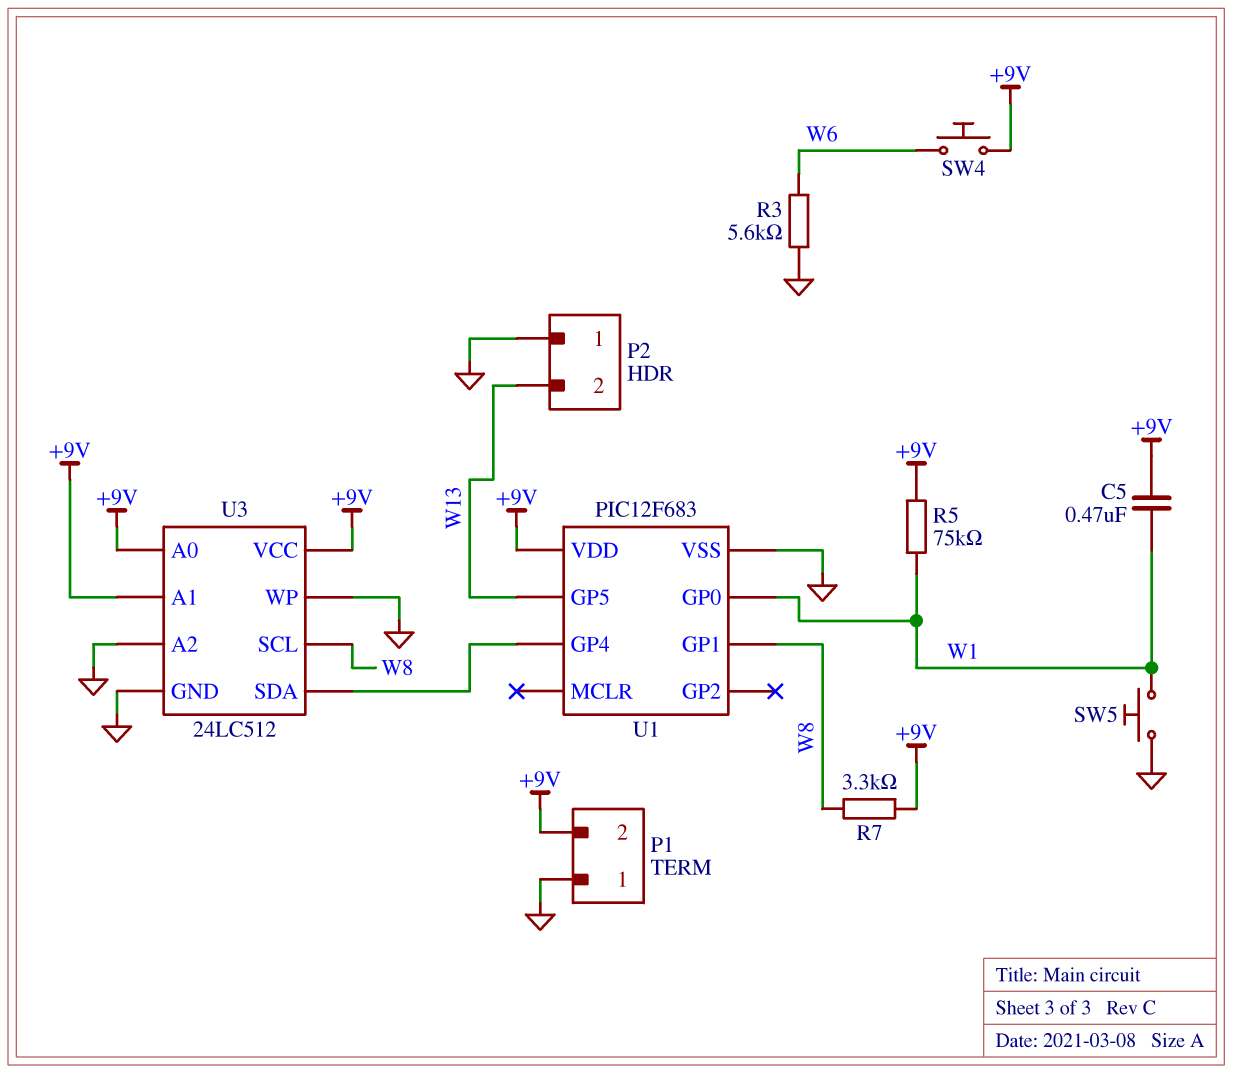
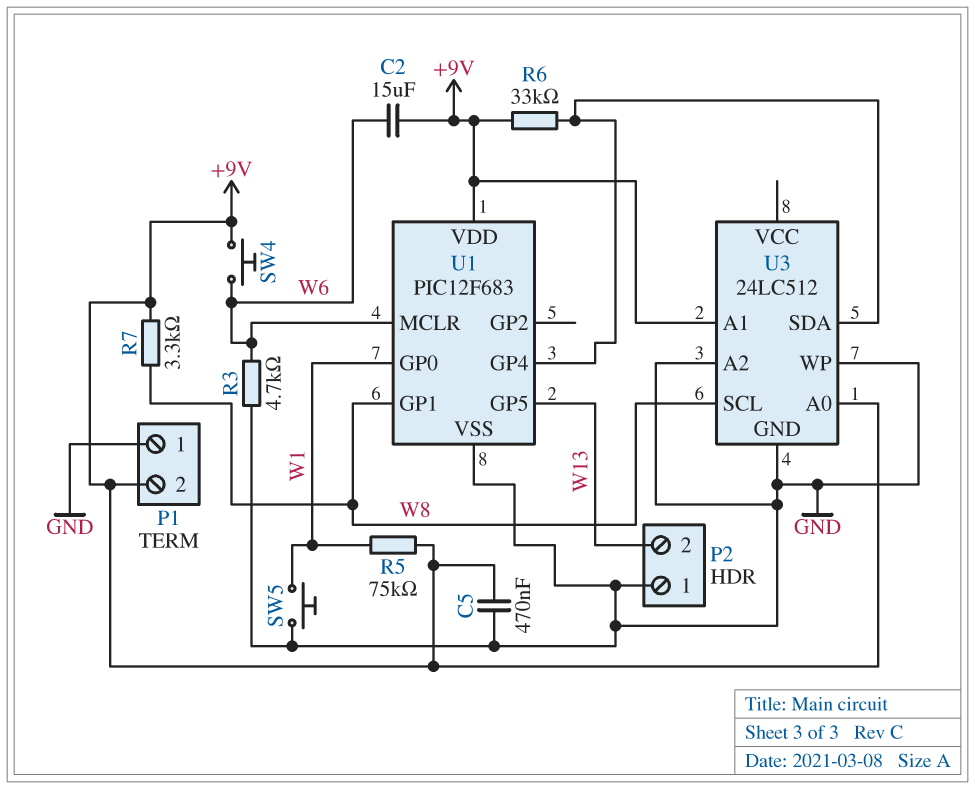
C2: none -> 15uF (+9V, W6)
C5: 470nF (+9V, W1) -> 470nF (+9V, GND)
R3: 5.6k (GND, W6) -> 4.7k (GND, W6)
R6: none -> 33k (+9V, U1/GP4)
U1 pin MCLR: none -> W6
U3 pin VCC: +9V -> none

